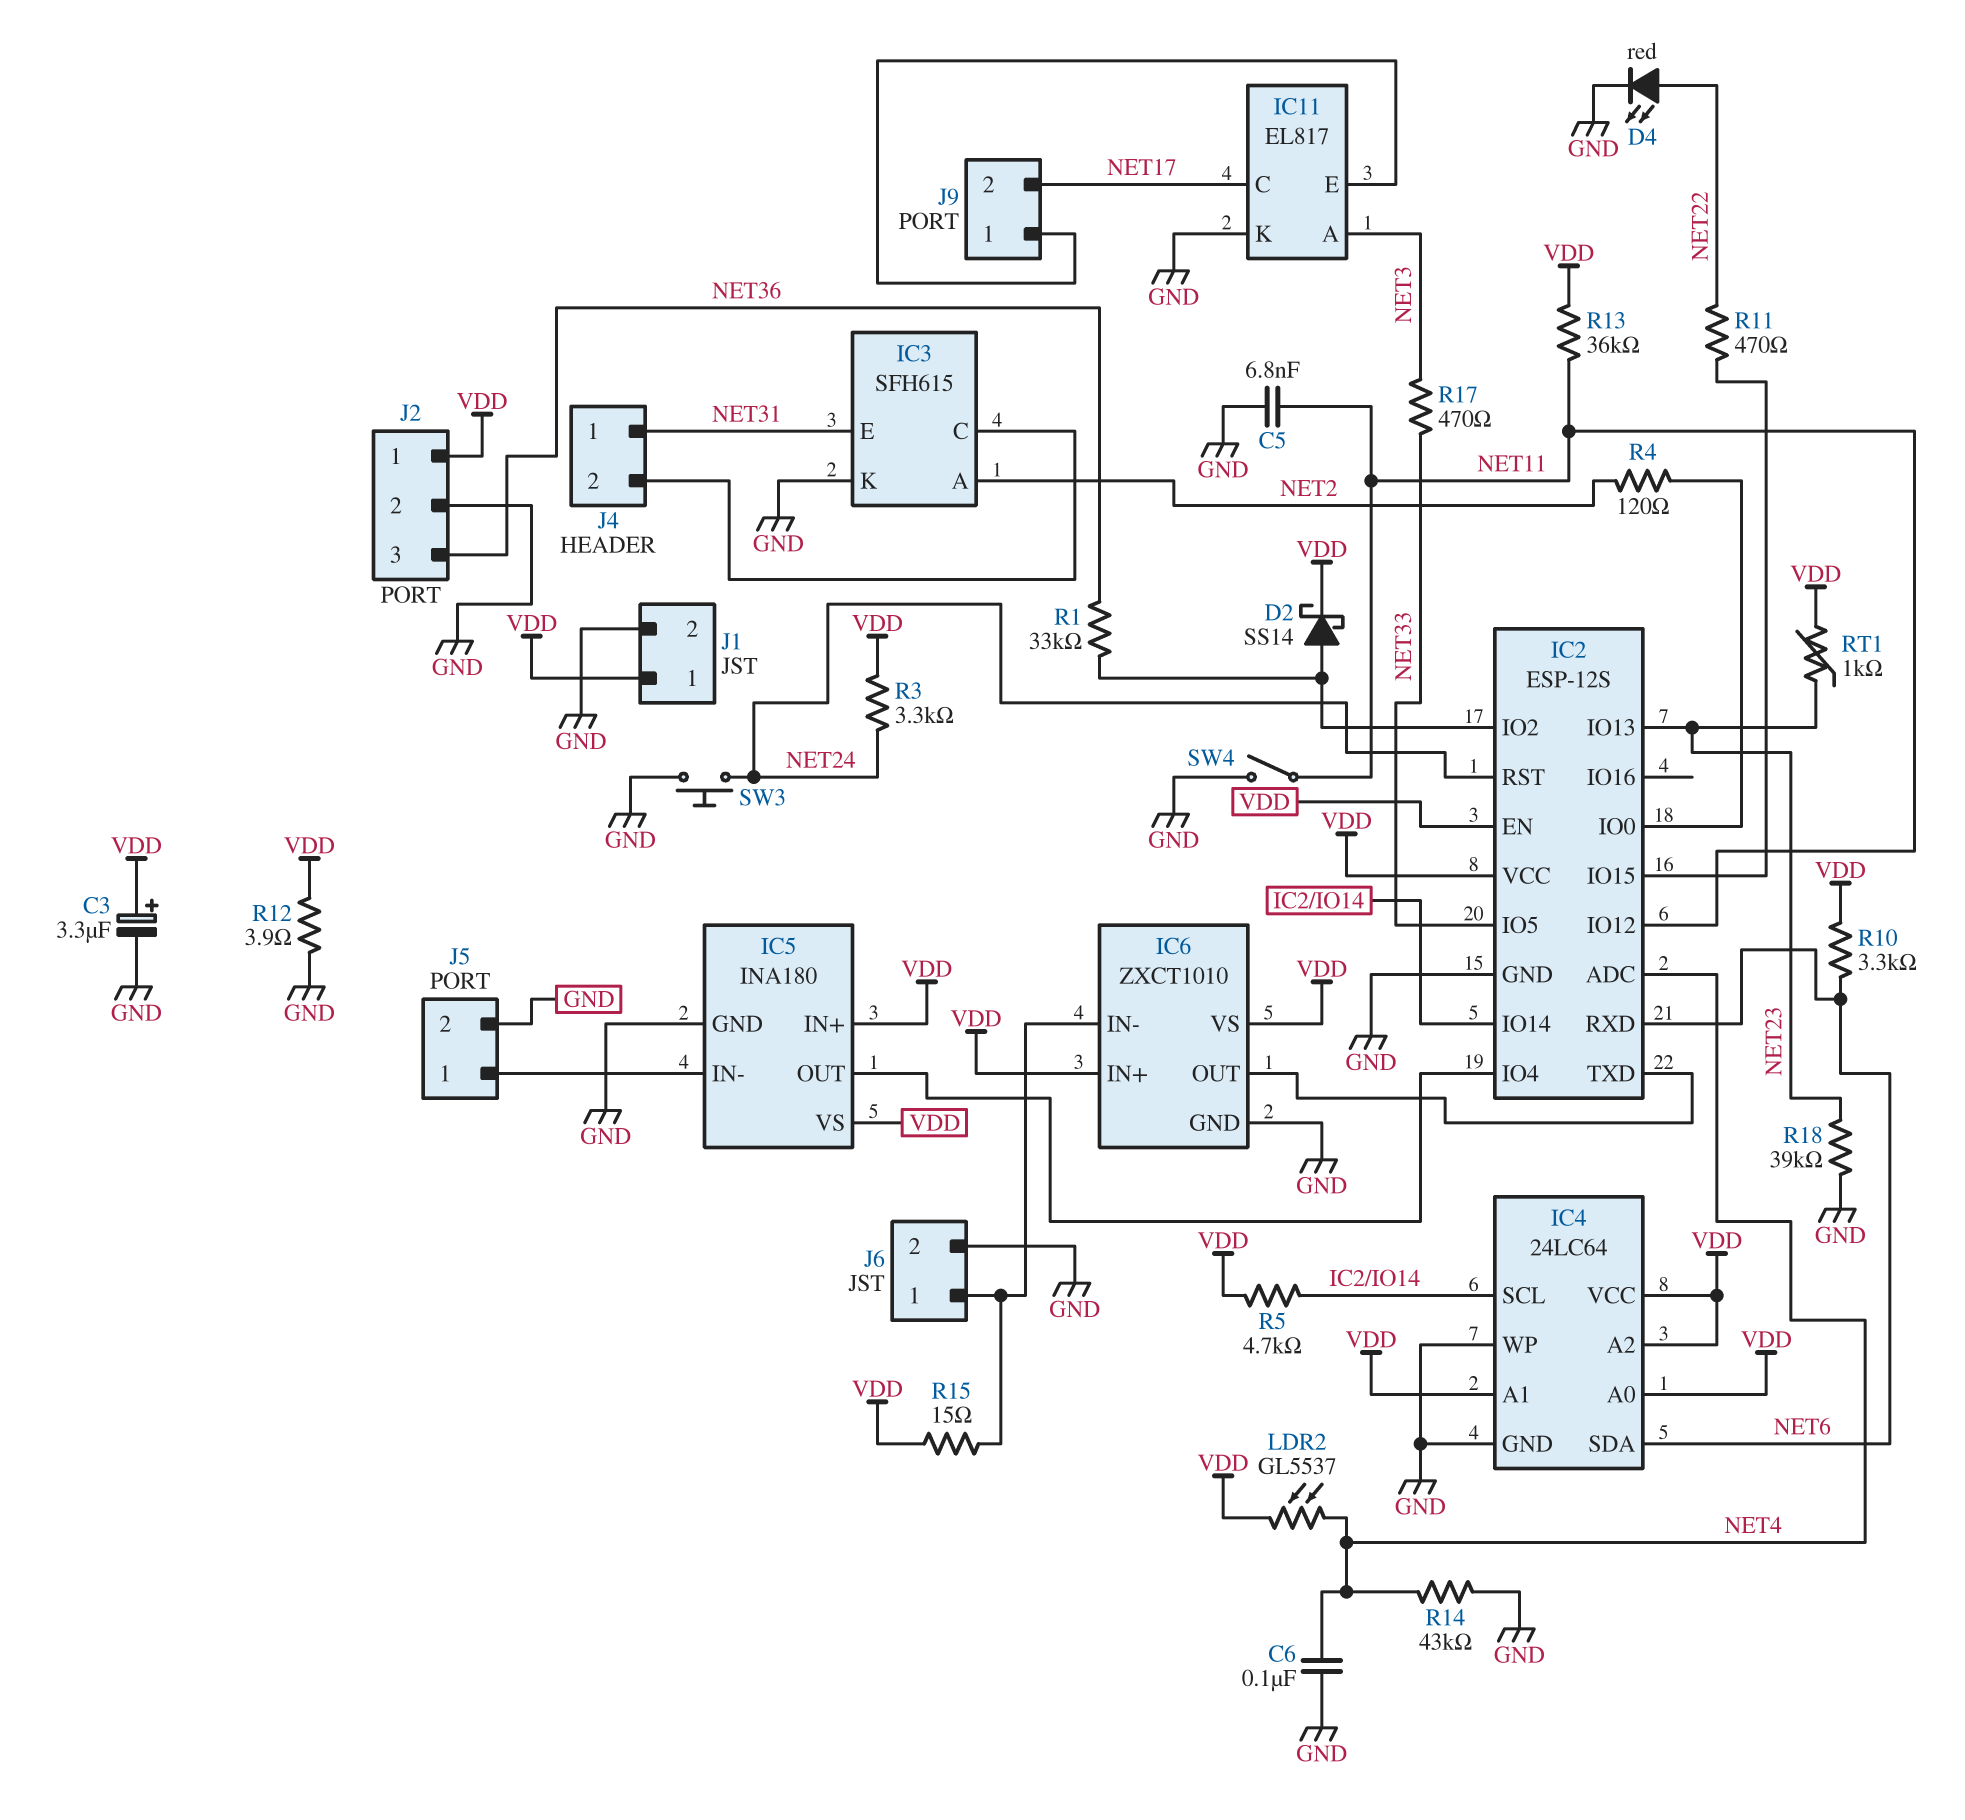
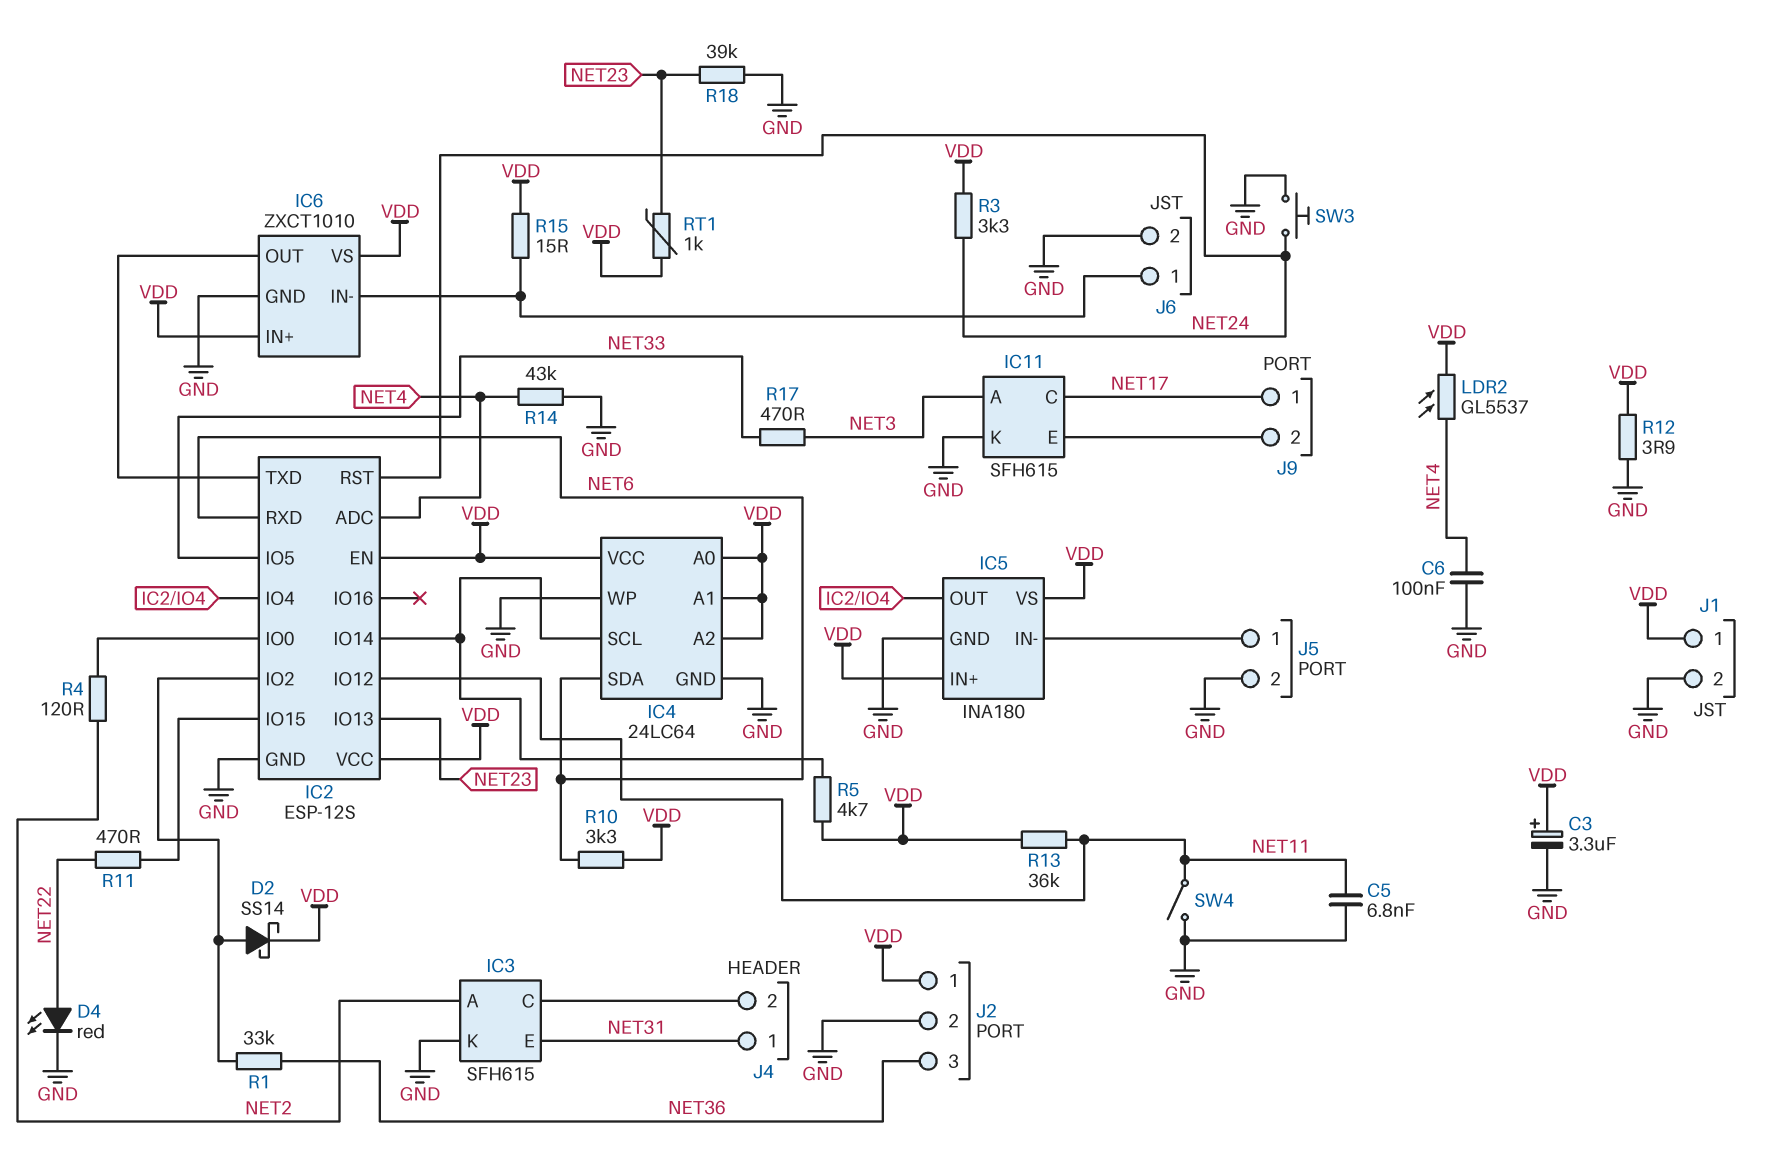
IC11: EL817 -> SFH615
J9 pin 1: IC11/E -> NET17
J9 pin 2: NET17 -> IC11/E

